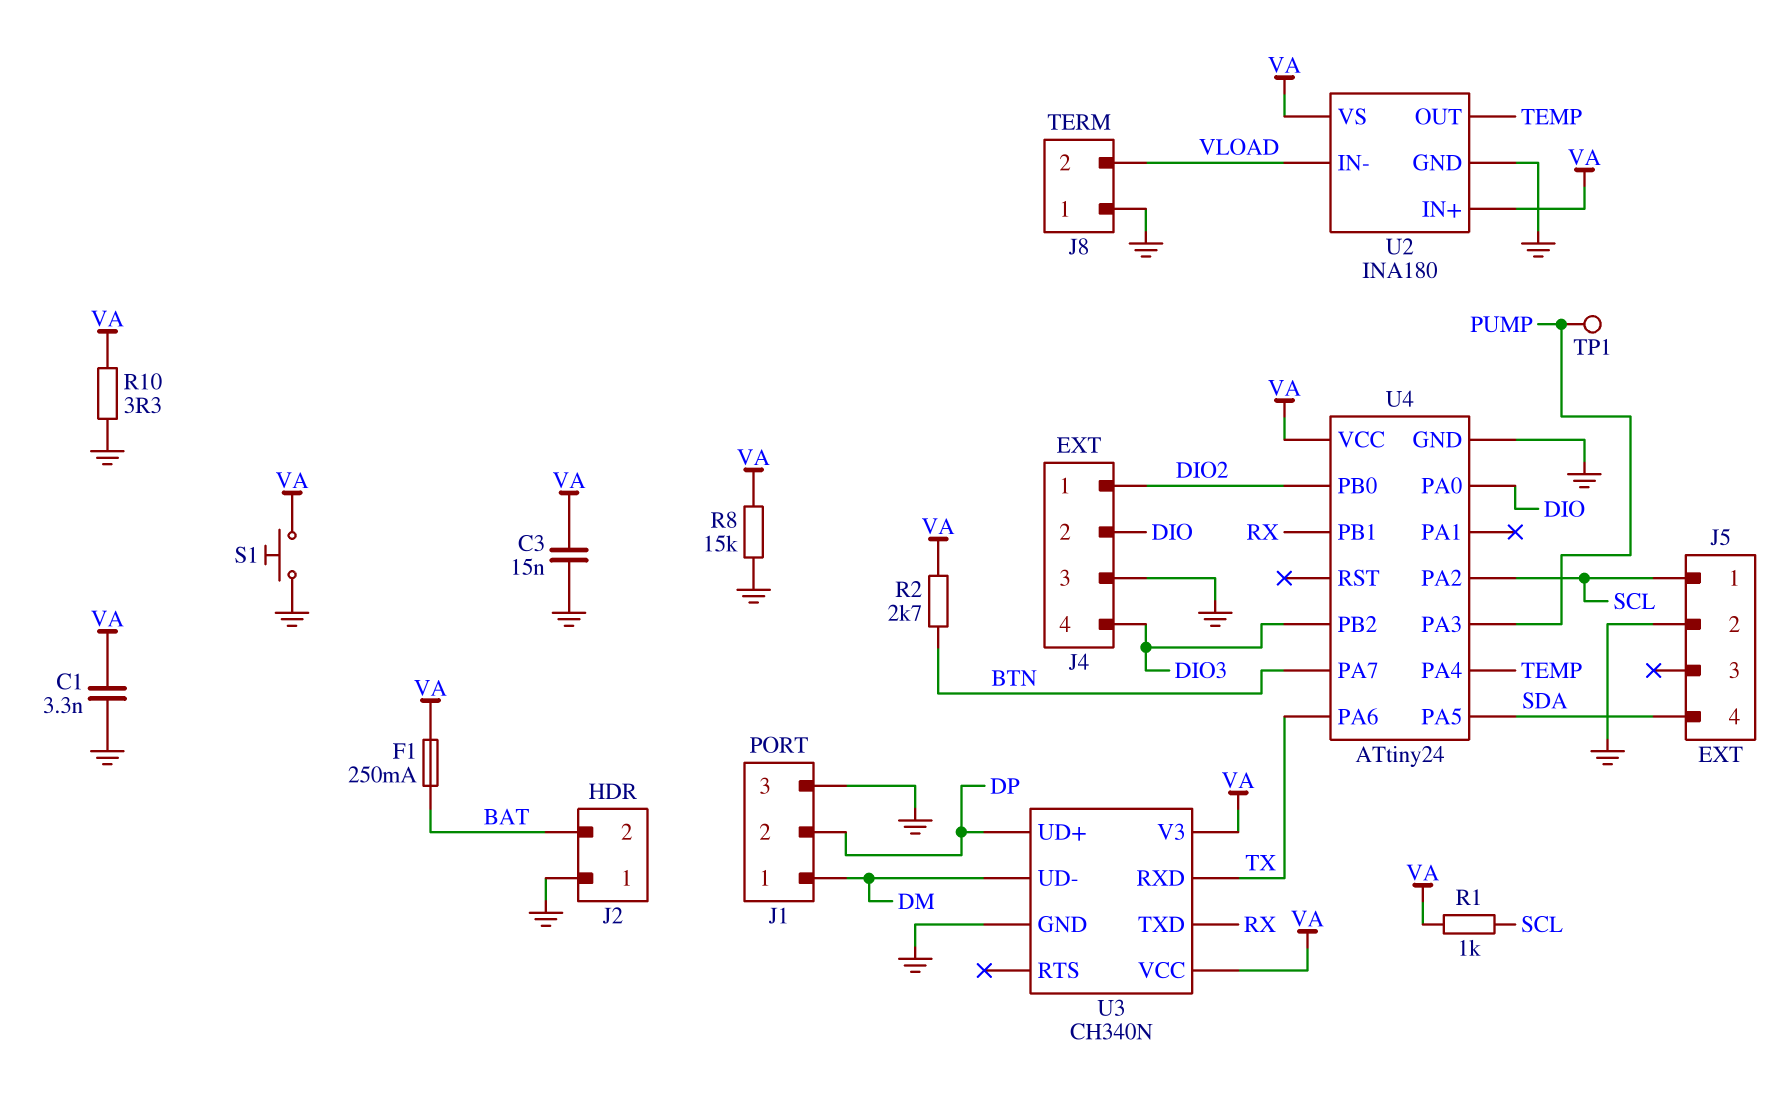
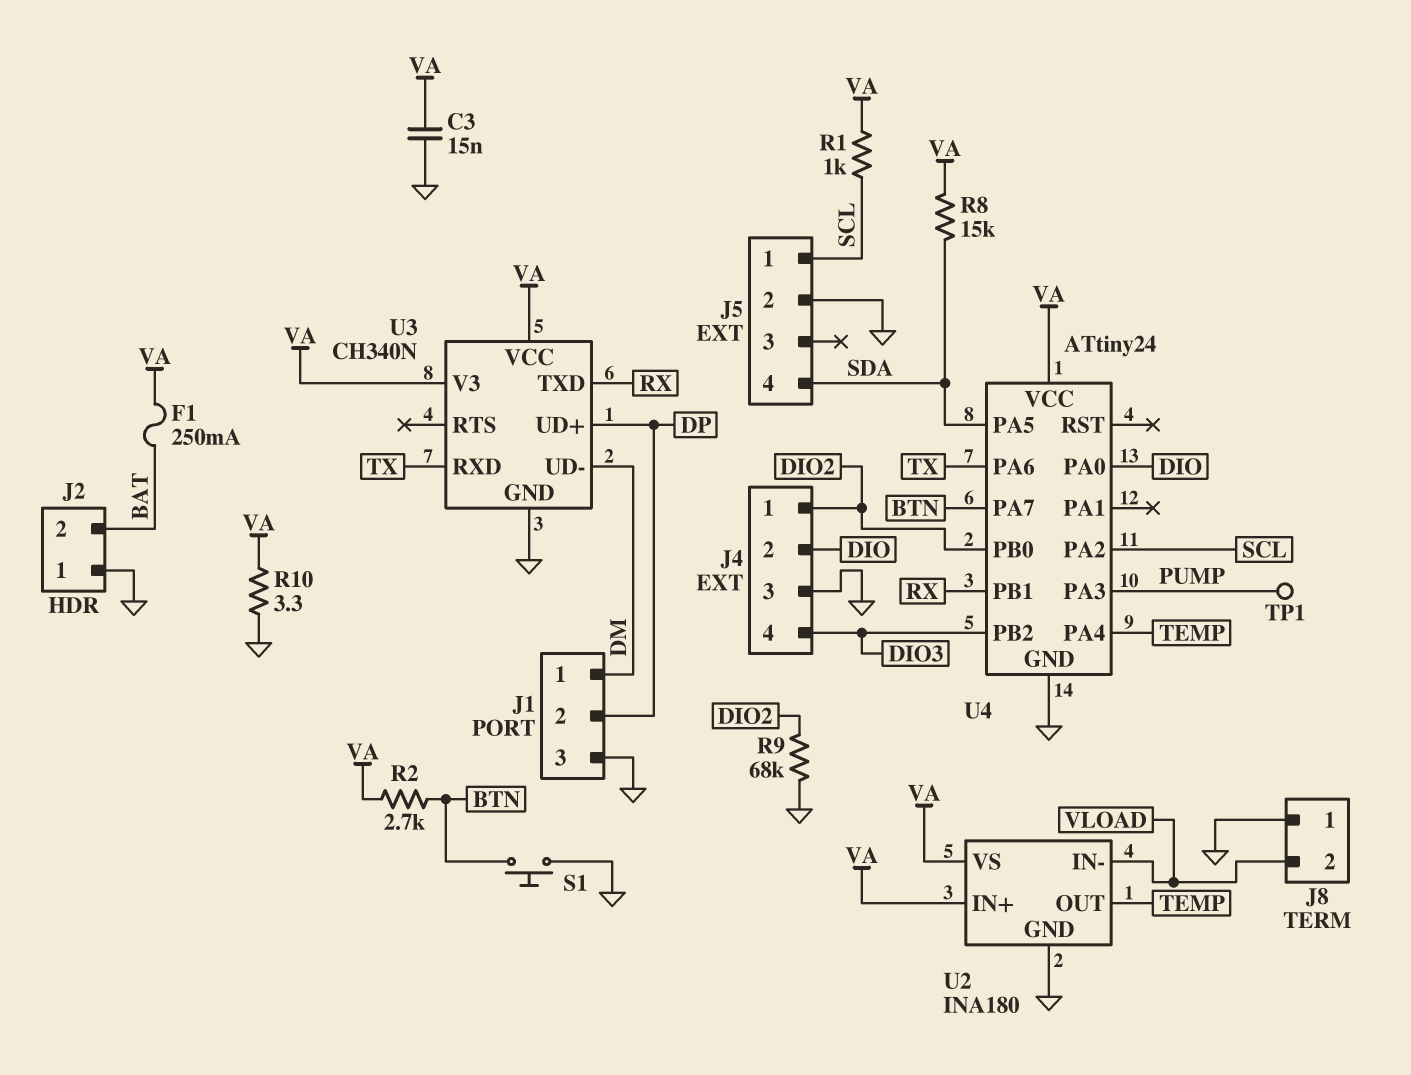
C1: 3.3nF (GND, VA) -> none
R8: 15k (GND, VA) -> 15k (SDA, VA)
R9: none -> 68k (DIO2, GND)
S1: button (GND, VA) -> button (BTN, GND)

